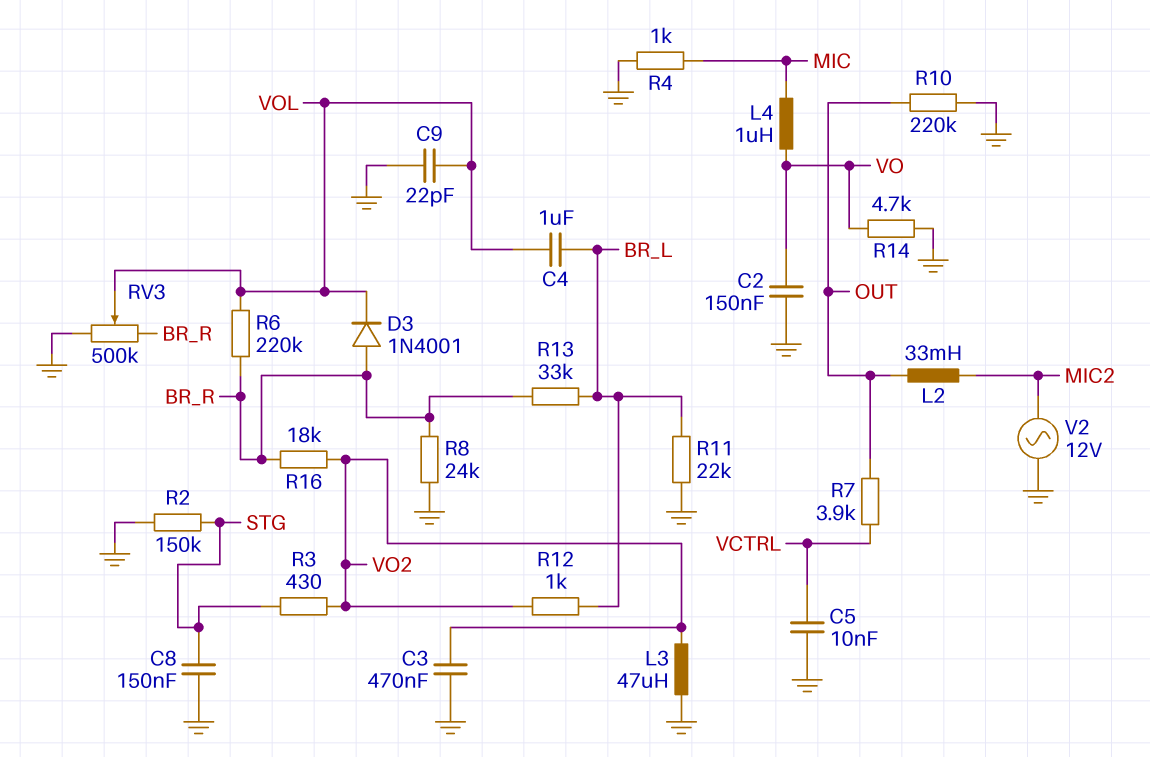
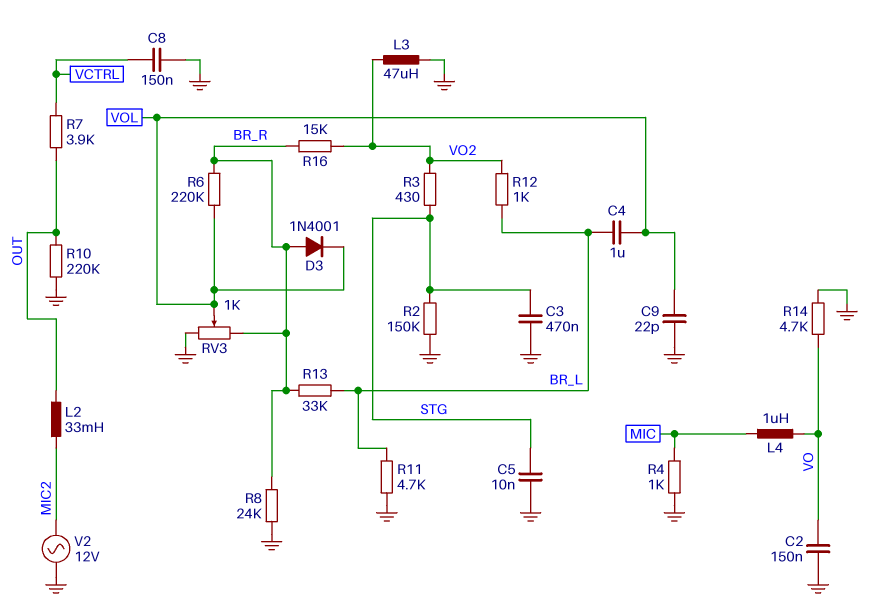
C3: 470nF (GND, VO2) -> 470nF (GND, STG)
C5: 10nF (GND, VCTRL) -> 10nF (GND, STG)
C8: 150nF (GND, STG) -> 150nF (GND, VCTRL)
R11: 22k (BR_L, GND) -> 4.7k (BR_L, GND)
R16: 18k (BR_R, VO2) -> 15k (BR_R, VO2)
RV3: 500k (BR_R, GND, wiper VOL) -> 1k (BR_R, GND, wiper VOL)

